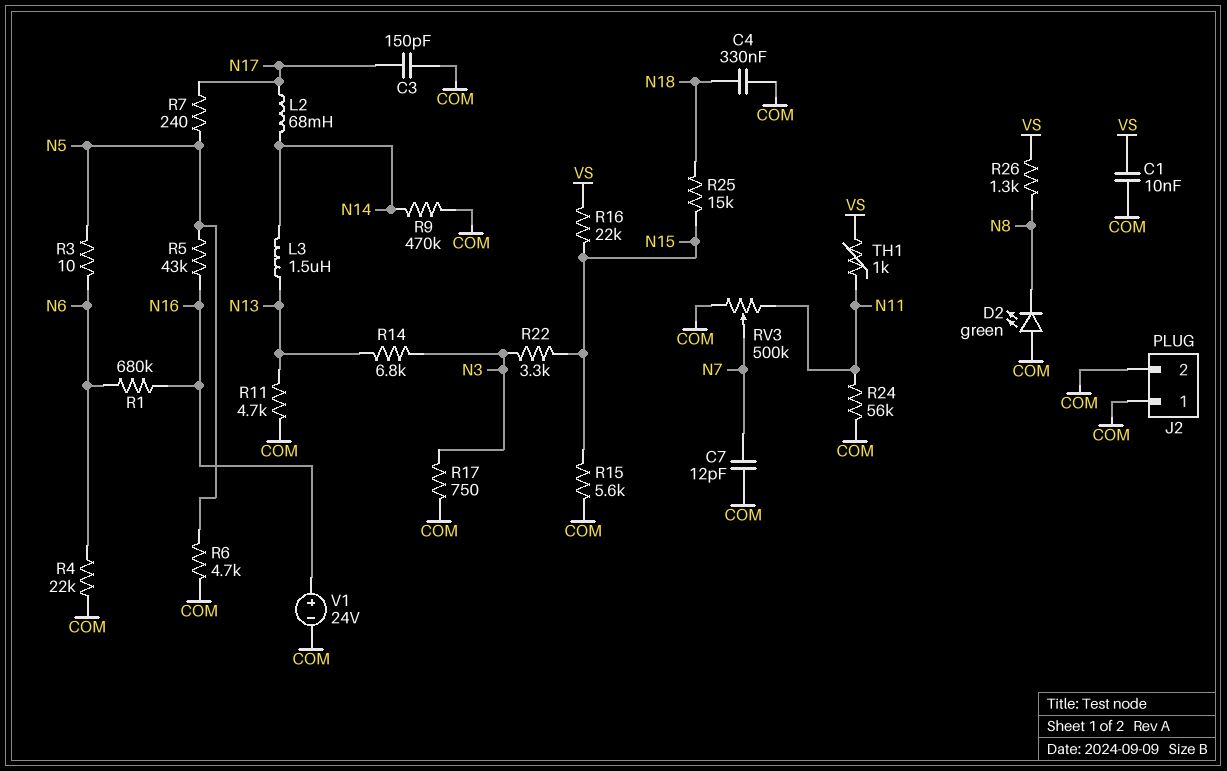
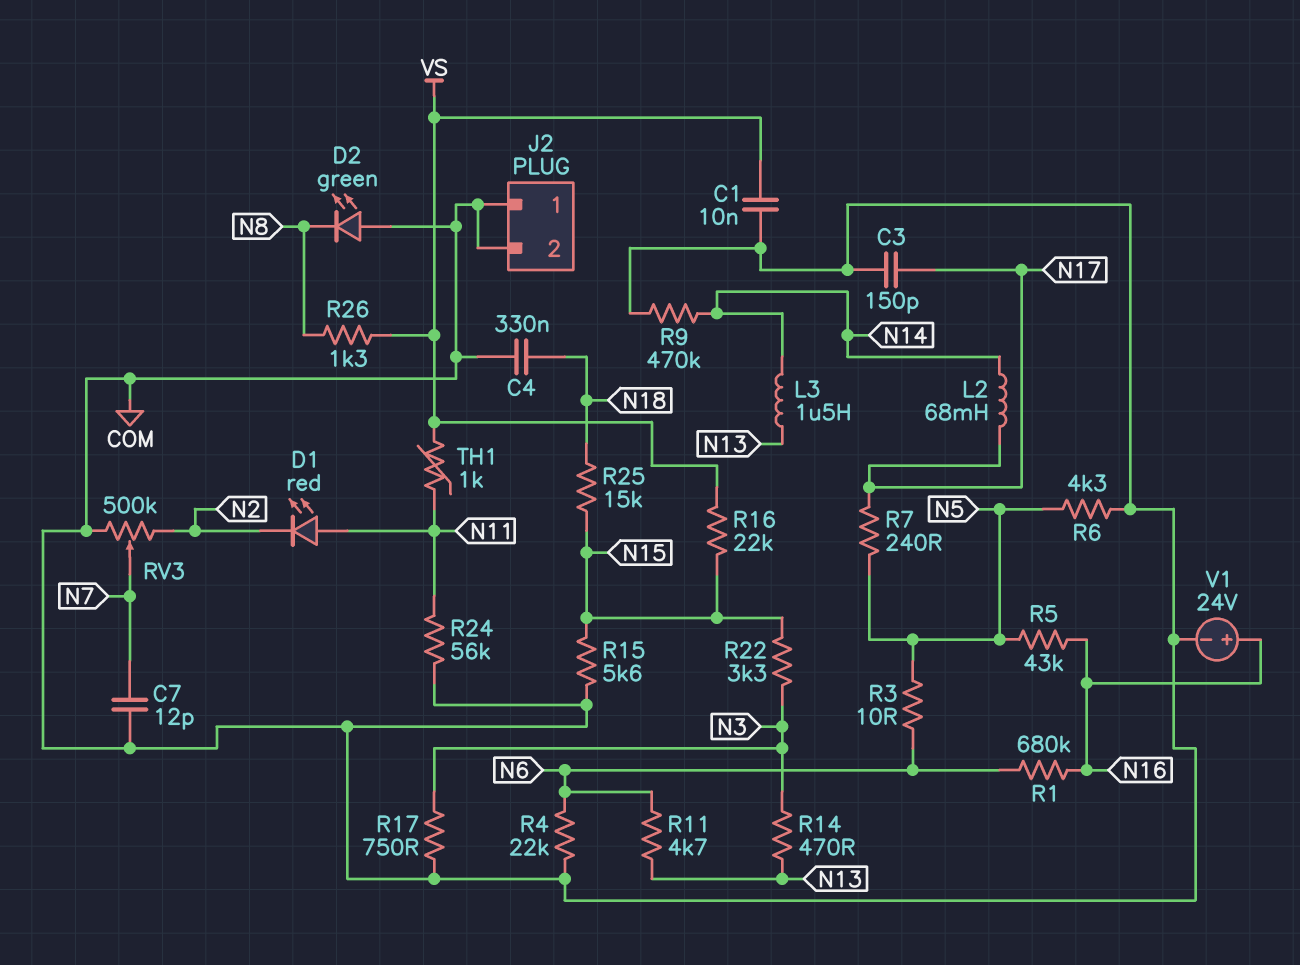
D1: none -> LED red (A N11, K N2)
R6: 4.7k (COM, N5) -> 4.3k (COM, N5)
R11: 4.7k (COM, N13) -> 4.7k (N6, N13)
R14: 6.8k (N3, N13) -> 470 (N3, N13)
RV3: 500k (COM, N11, wiper N7) -> 500k (COM, N2, wiper N7)

